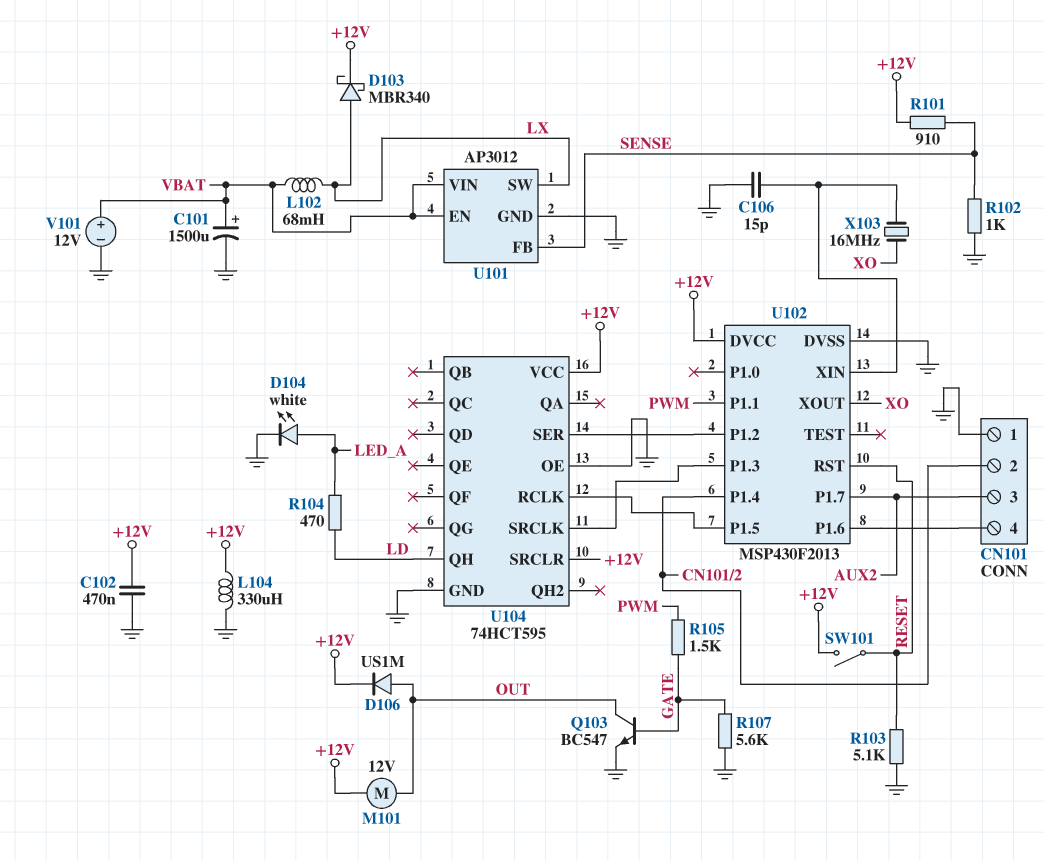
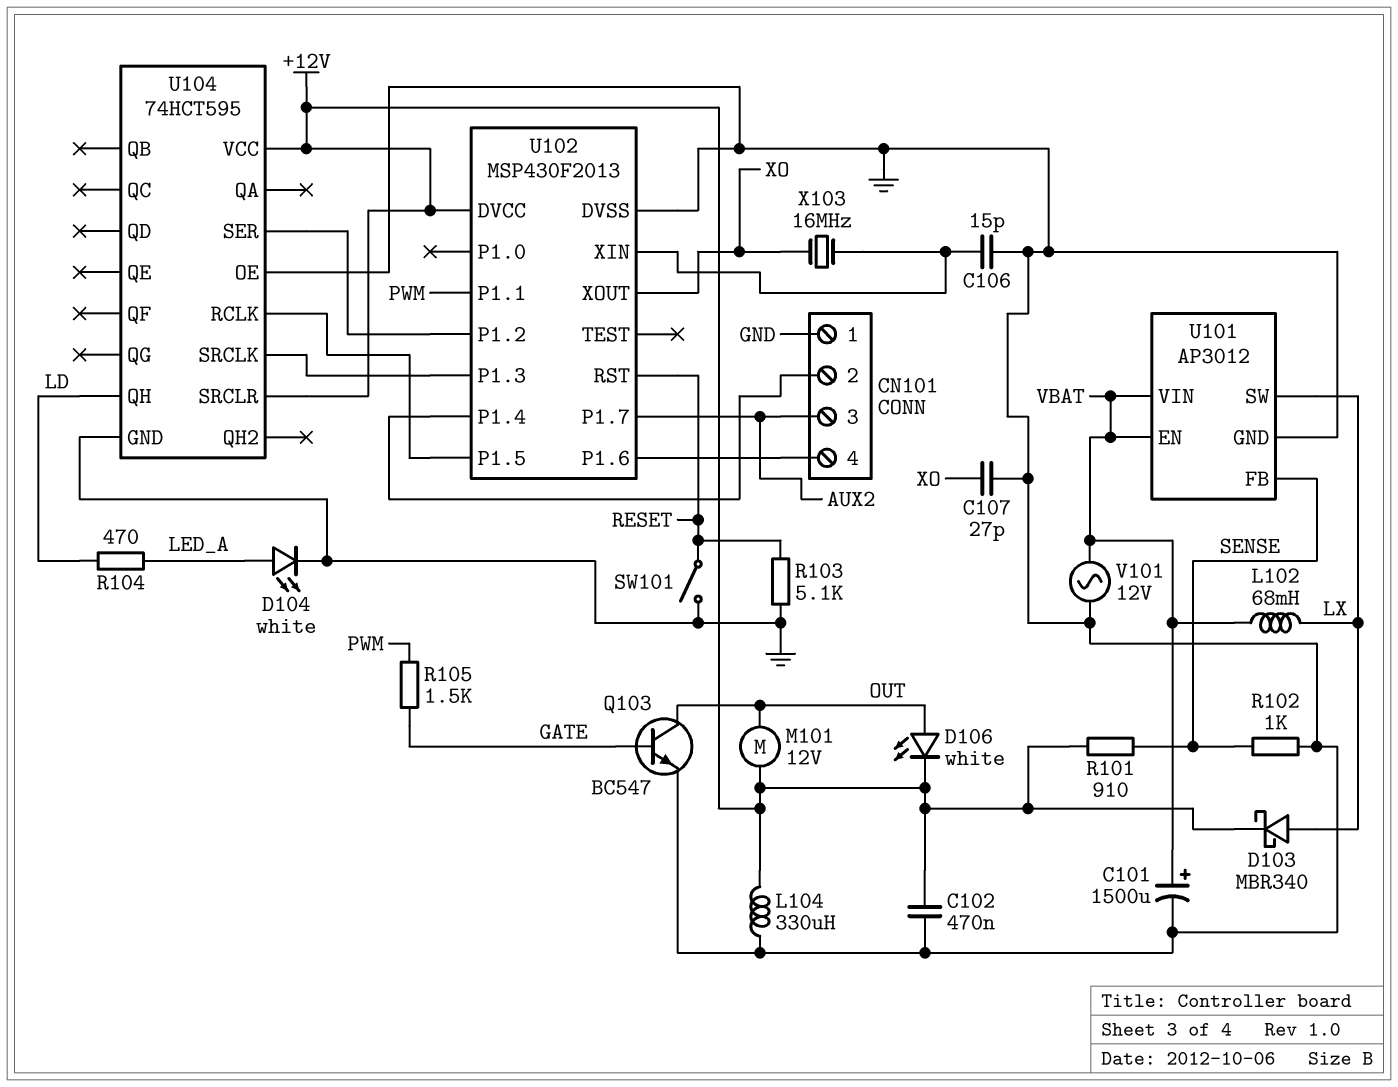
C107: none -> 27pF (GND, XO)
D106: diode US1M (A OUT, K +12V) -> LED white (A OUT, K +12V)
R107: 5.6k (GATE, GND) -> none
SW101: switch (+12V, RESET) -> switch (GND, RESET)
V101: 12V (plus VBAT, minus GND) -> AC 12V (GND, VBAT)

